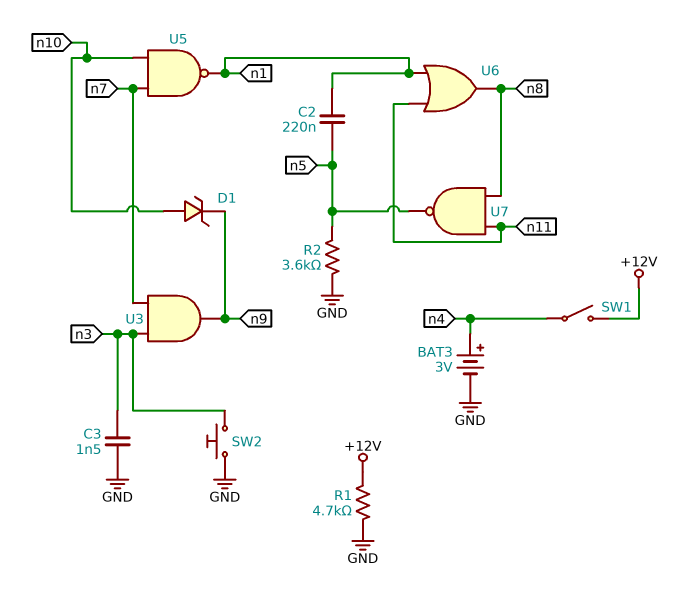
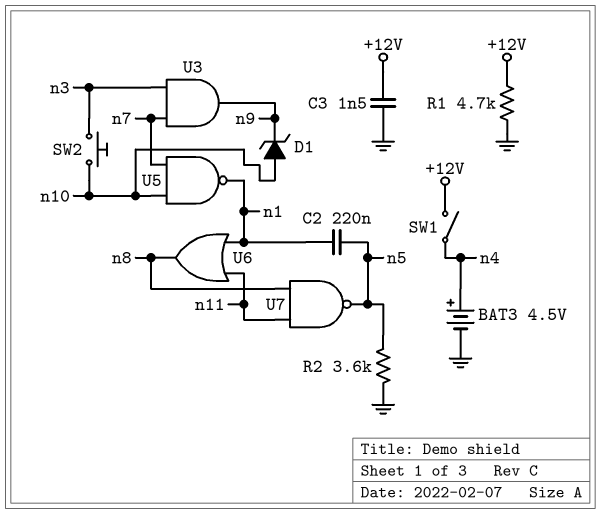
BAT3: 3V (plus n4, minus GND) -> 4.5V (plus n4, minus GND)
C3: 1.5nF (GND, n3) -> 1.5nF (+12V, GND)
SW2: button (GND, n3) -> button (n3, n10)

